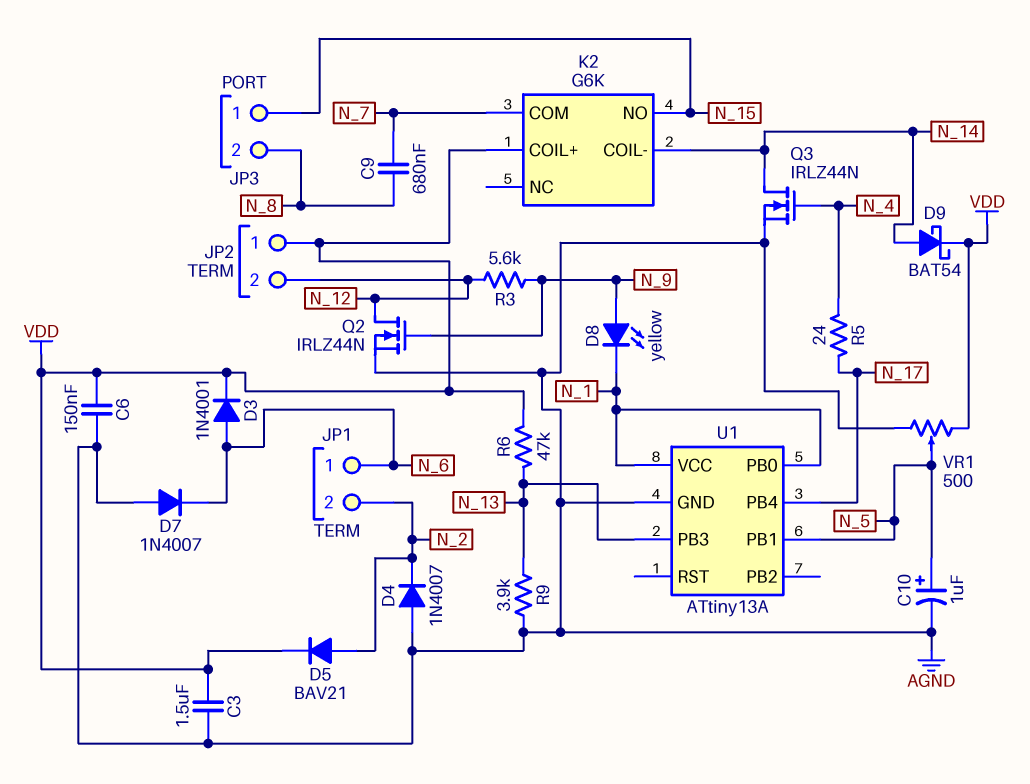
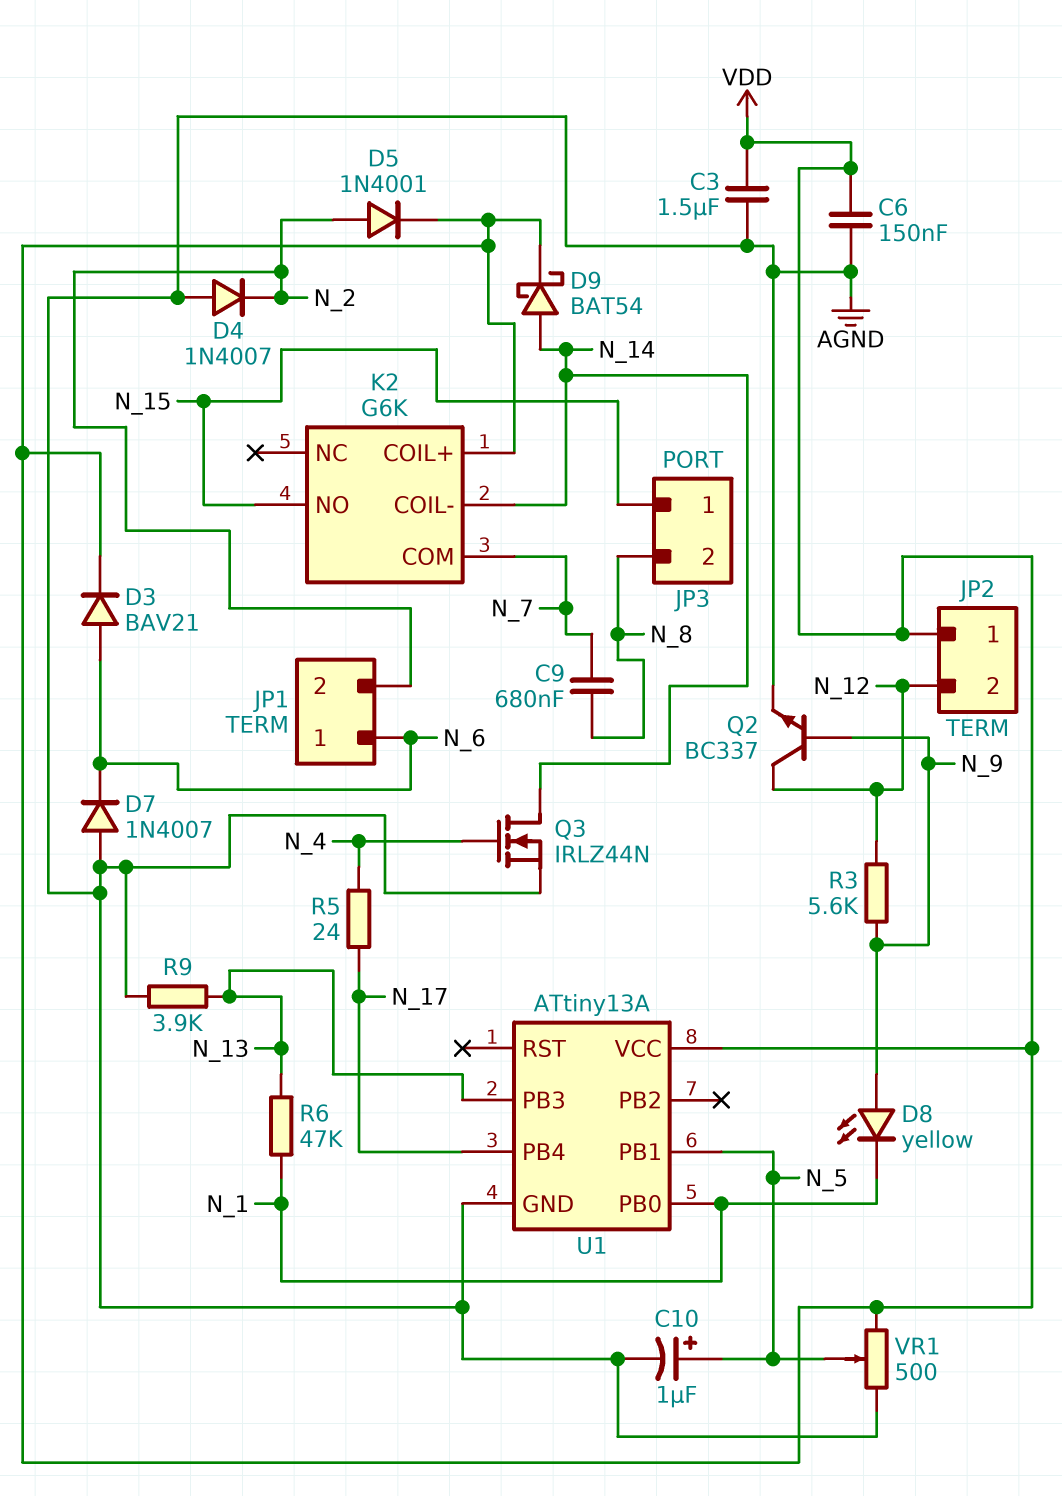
D3: diode 1N4001 (A N_6, K VDD) -> diode BAV21 (A N_6, K VDD)
D5: diode BAV21 (A N_2, K VDD) -> diode 1N4001 (A N_2, K VDD)
Q2: NMOS IRLZ44N (G N_9, D N_12, S AGND) -> NPN BC337 (B N_9, C N_12, E AGND)
R6: 47k (N_13, VDD) -> 47k (N_1, N_13)
U1 pin VCC: N_1 -> VDD

